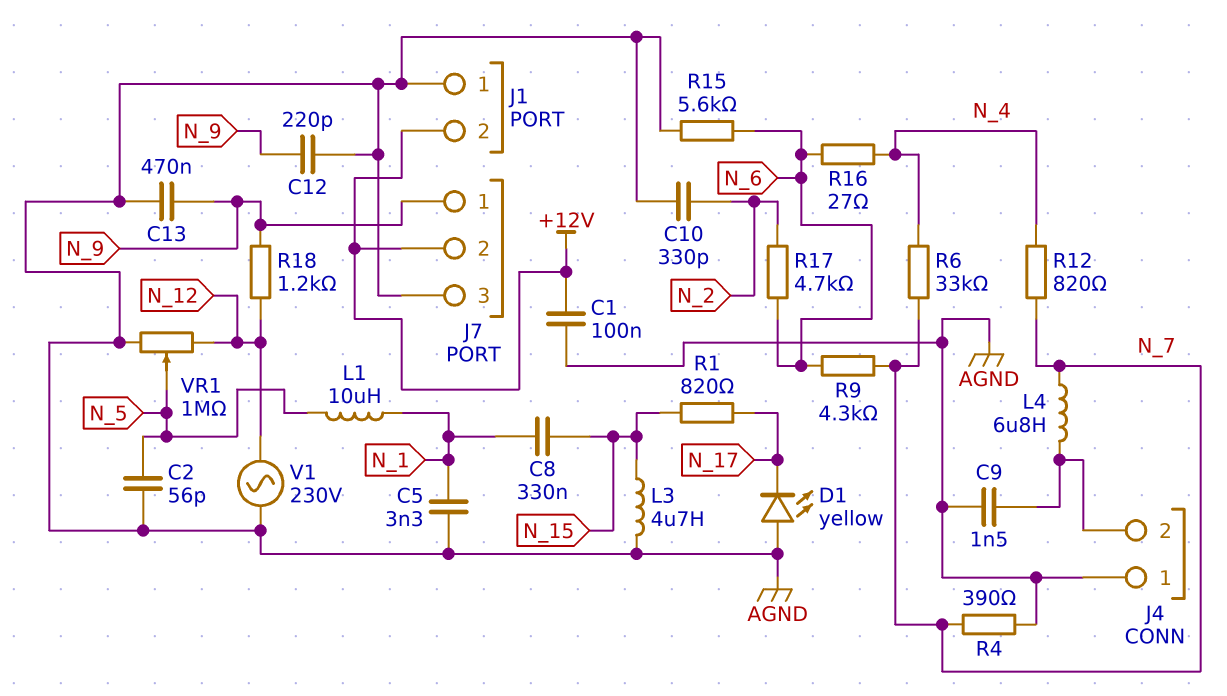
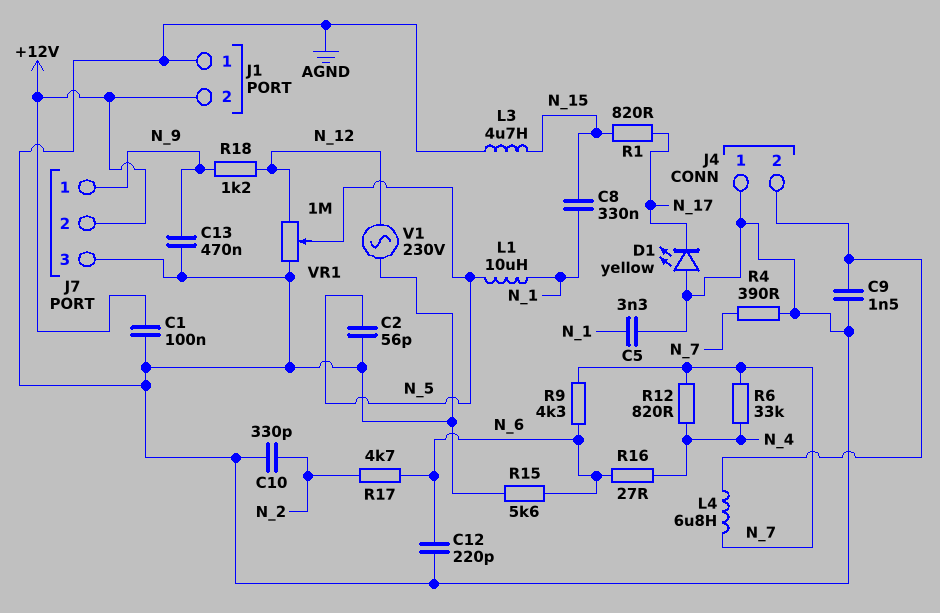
C12: 220pF (AGND, N_9) -> 220pF (AGND, N_6)

